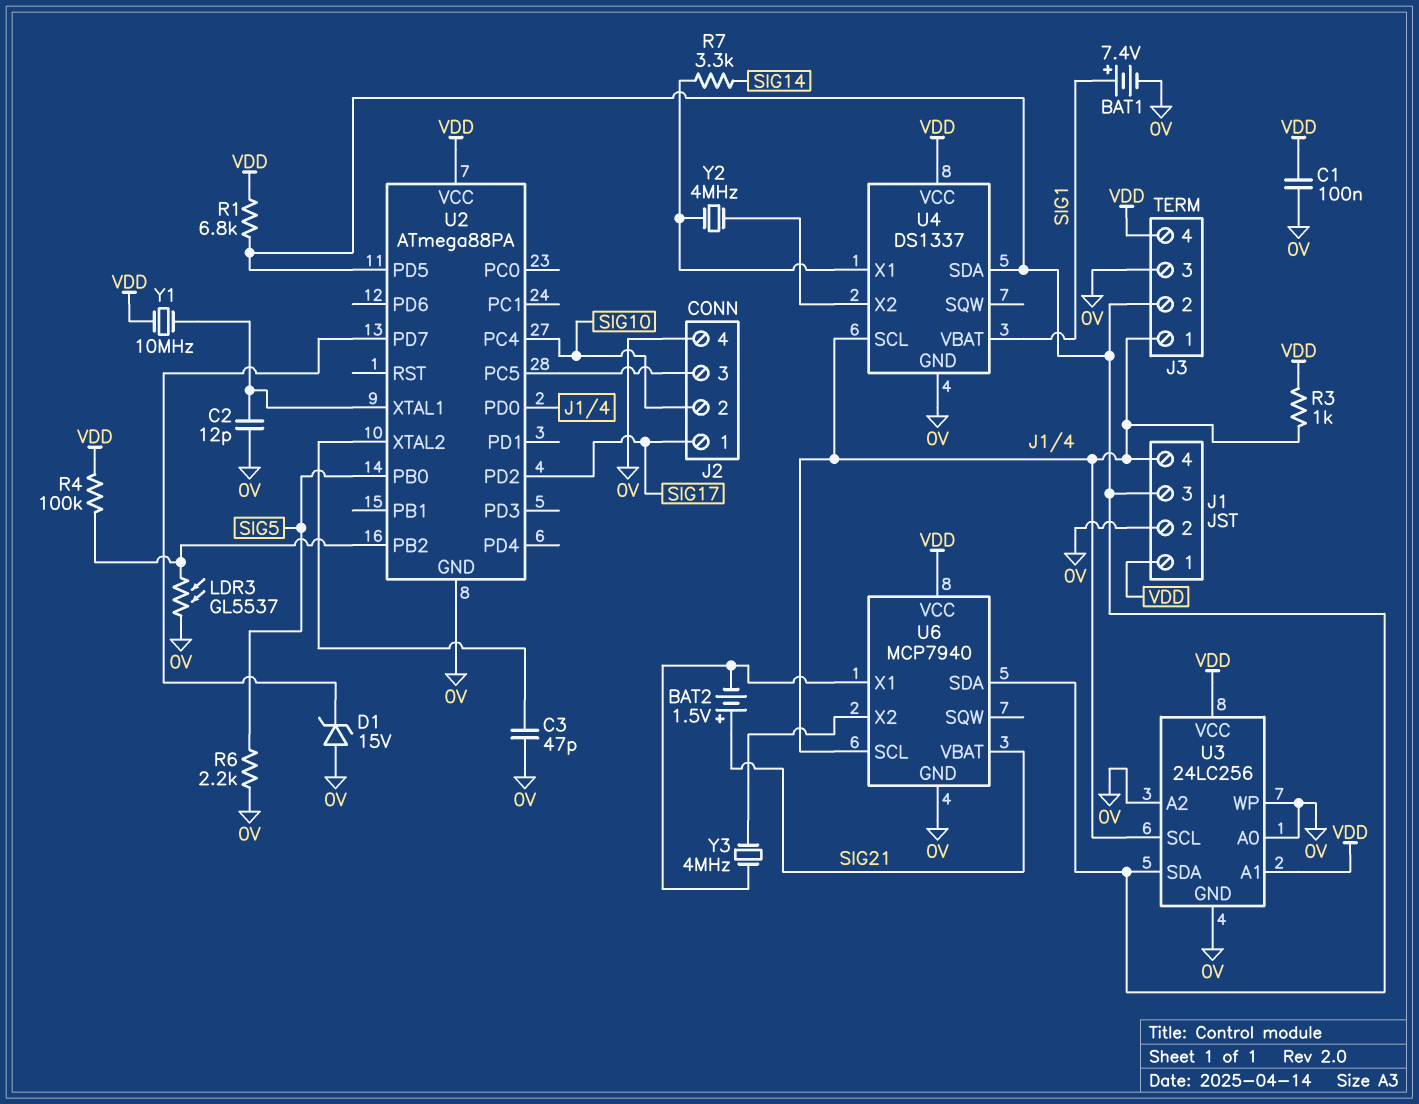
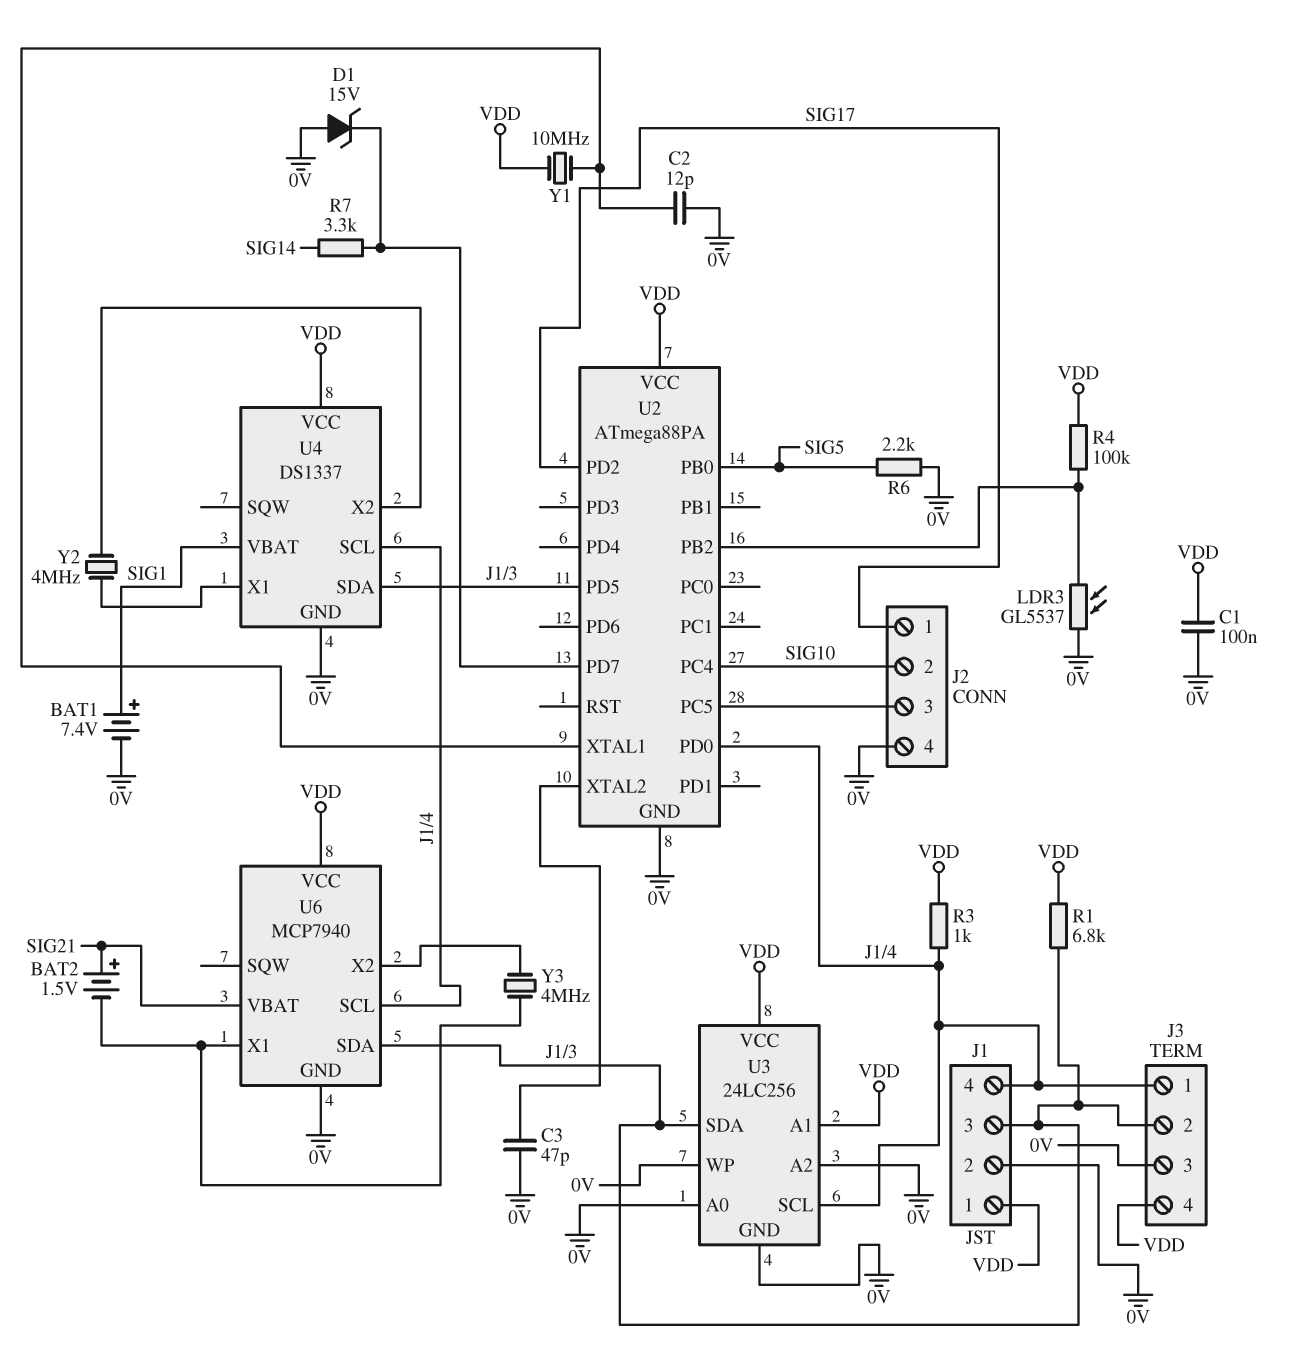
R7: 3.3k (SIG14, U4/X1) -> 3.3k (SIG14, U2/PD7)

